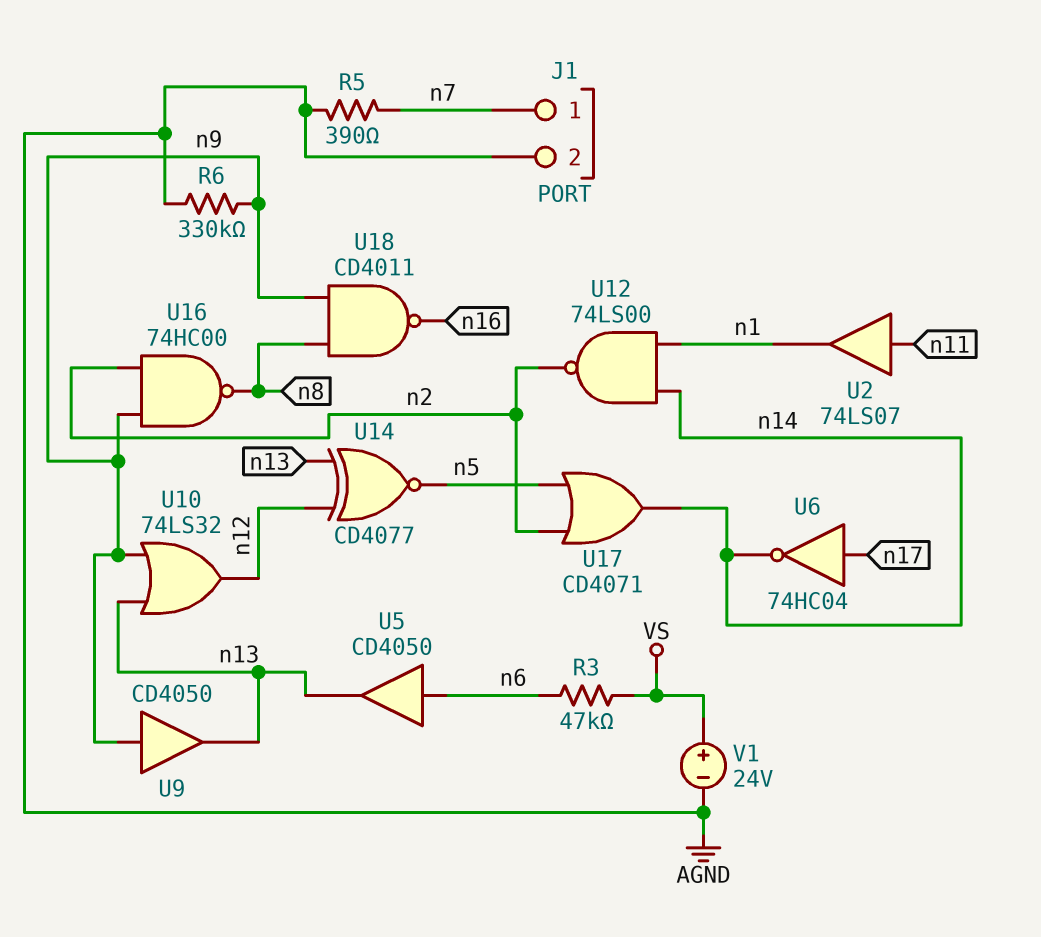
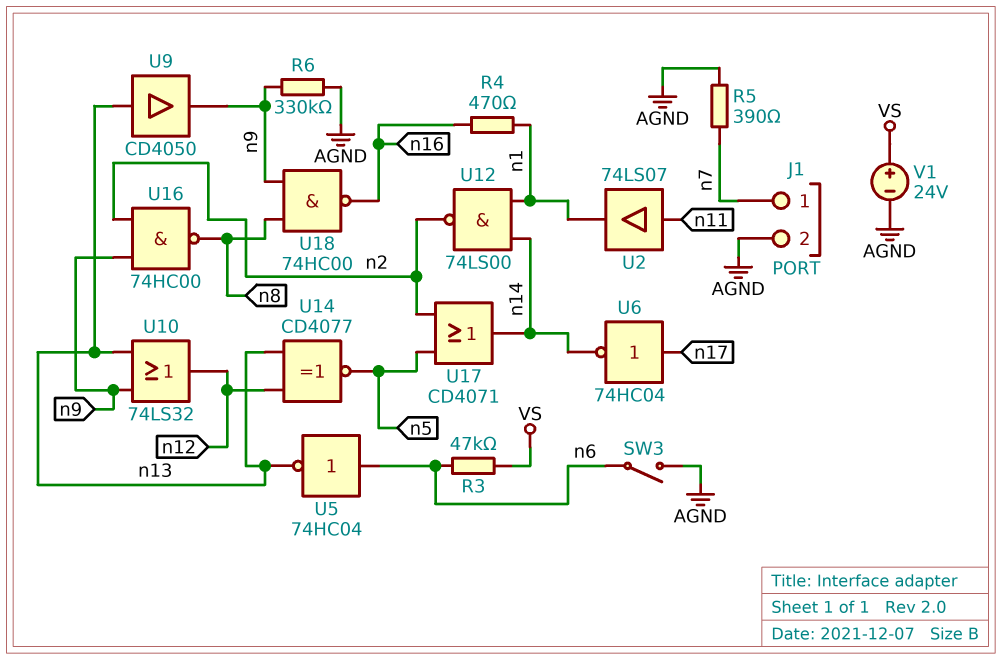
R4: none -> 470 (n1, n16)
SW3: none -> switch (AGND, n6)
U5: buffer CD4050 (in n6, out n13) -> NOT 74HC04 (in n6, out n13)
U9: buffer CD4050 (in n9, out n13) -> buffer CD4050 (in n13, out n9)
U18: NAND CD4011 (in n8, in n9, out n16) -> NAND 74HC00 (in n8, in n9, out n16)

